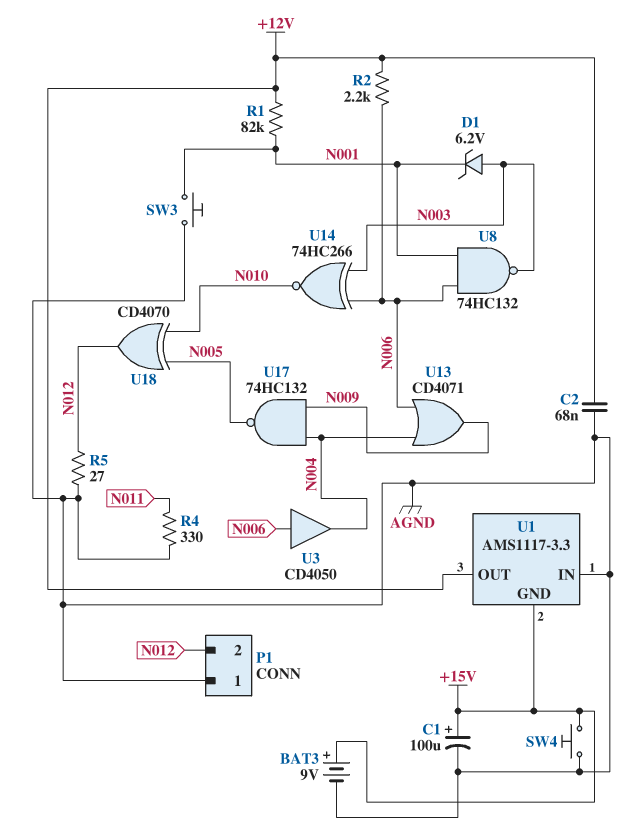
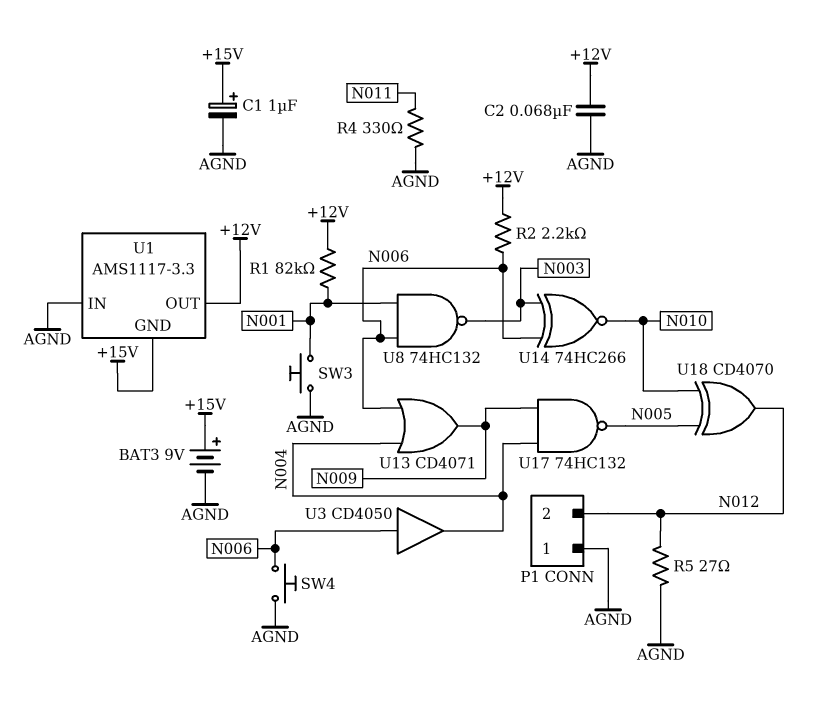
C1: 100uF (plus +15V, minus AGND) -> 1uF (plus +15V, minus AGND)
D1: zener 6.2V (A N003, K N001) -> none
SW4: button (+15V, AGND) -> button (AGND, N006)

